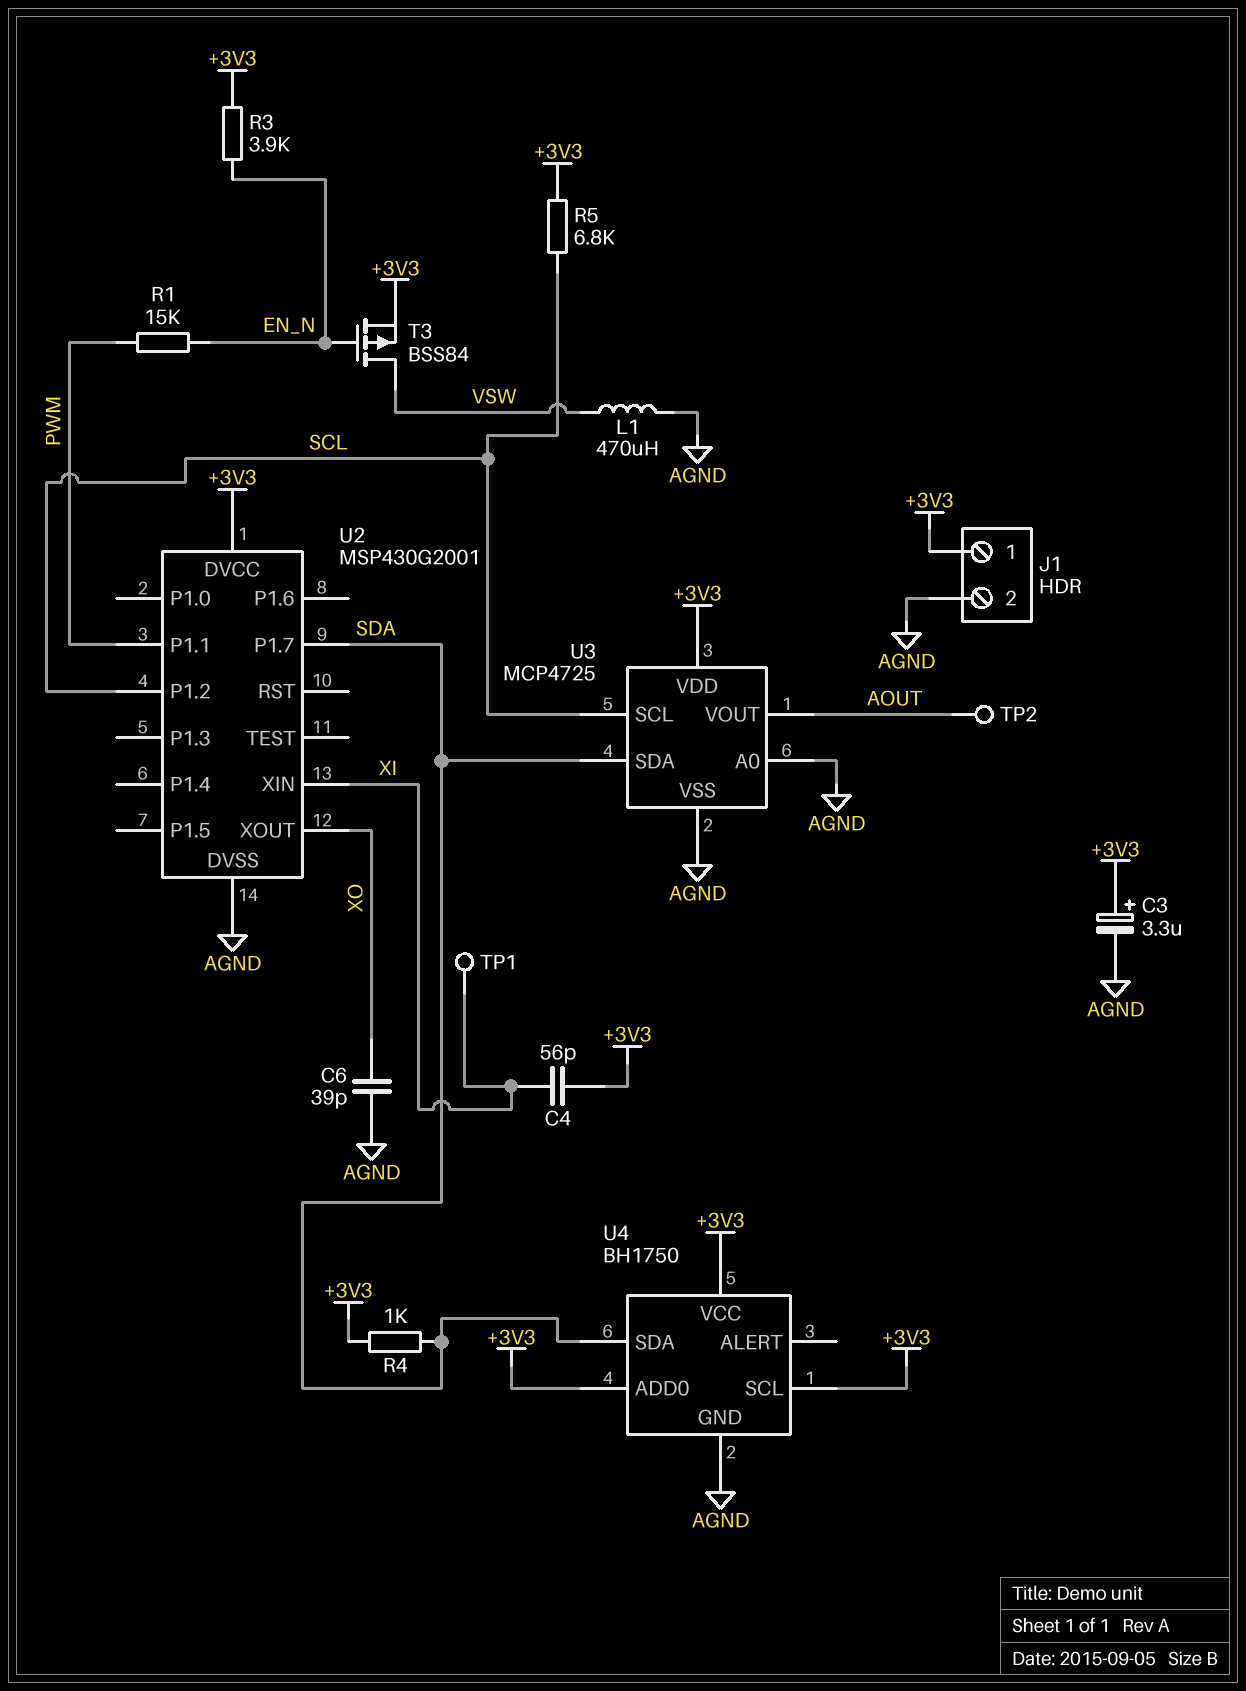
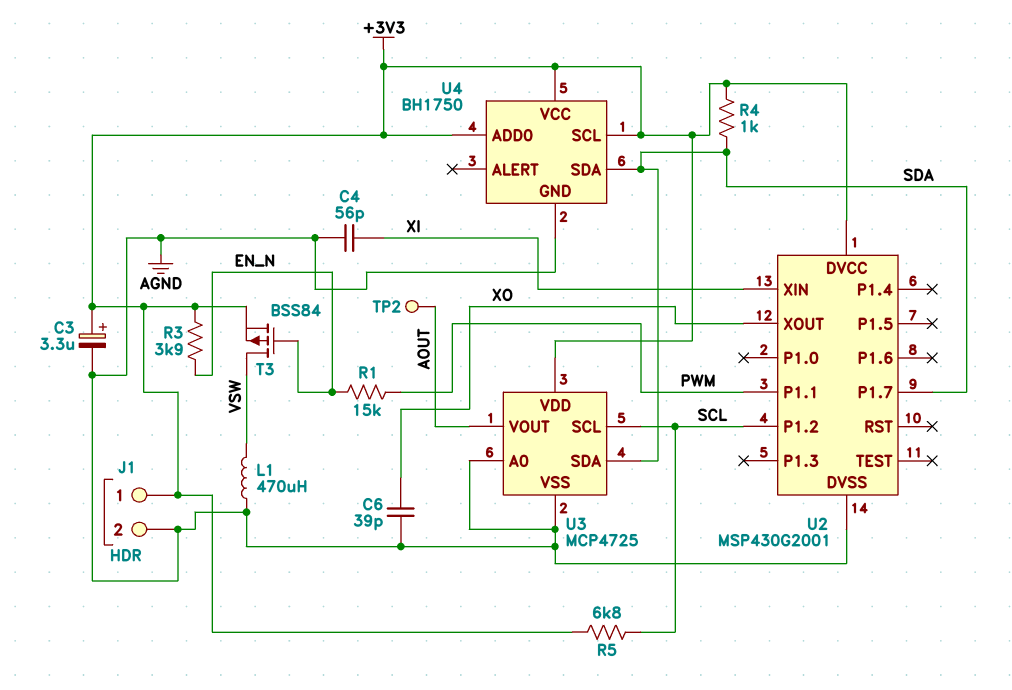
C4: 56pF (+3V3, XI) -> 56pF (AGND, XI)
TP1: test point (XI) -> none

